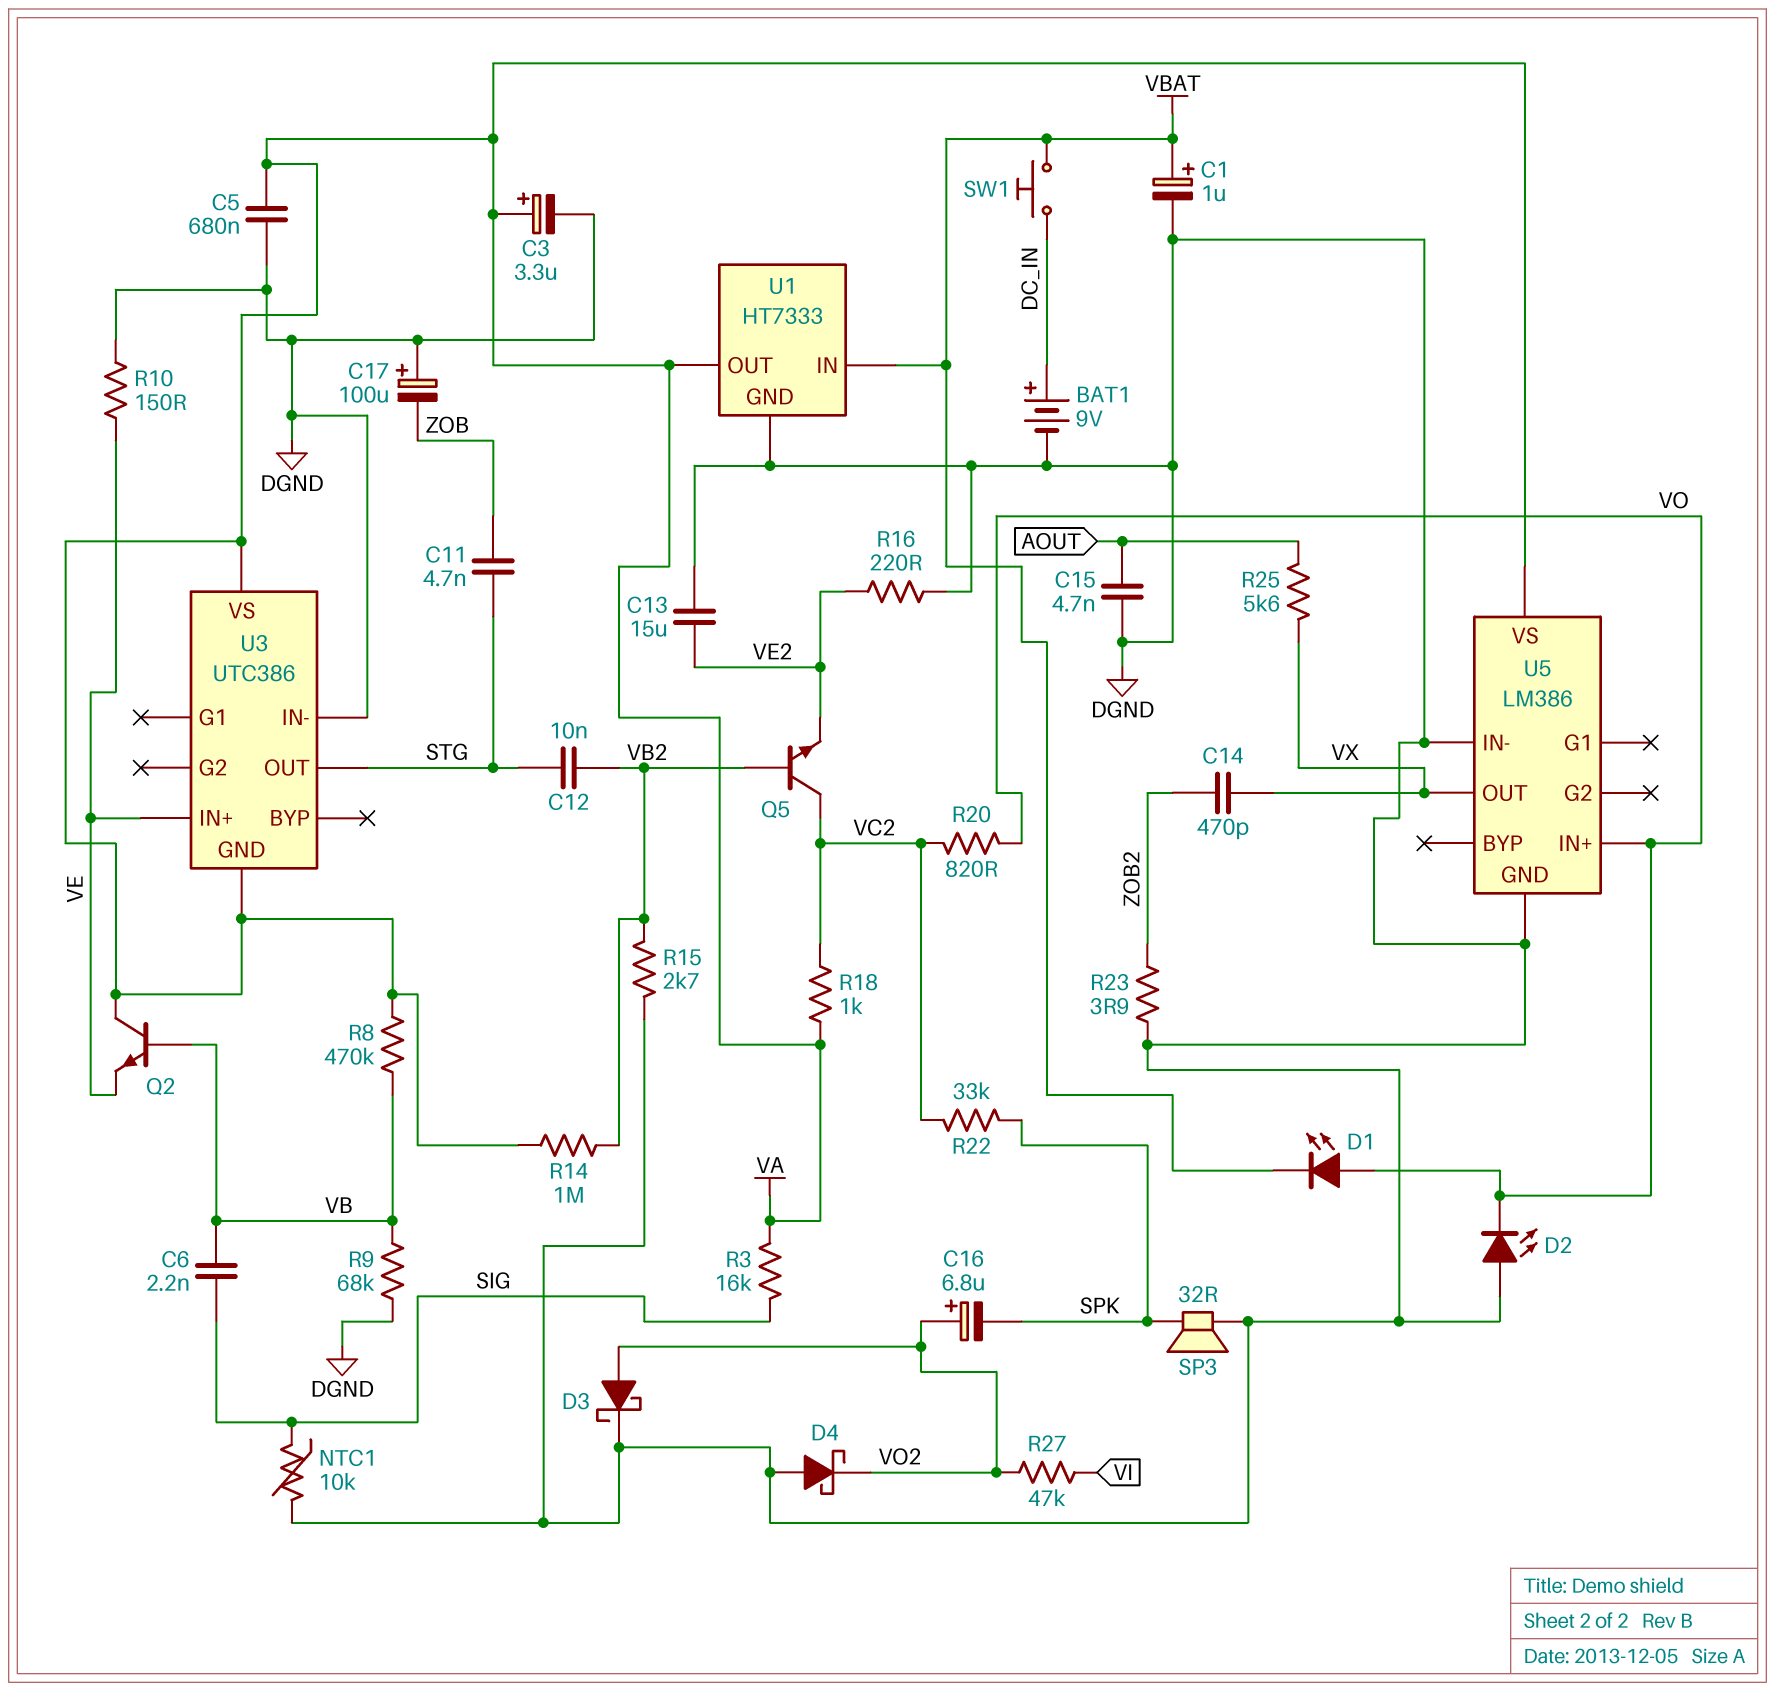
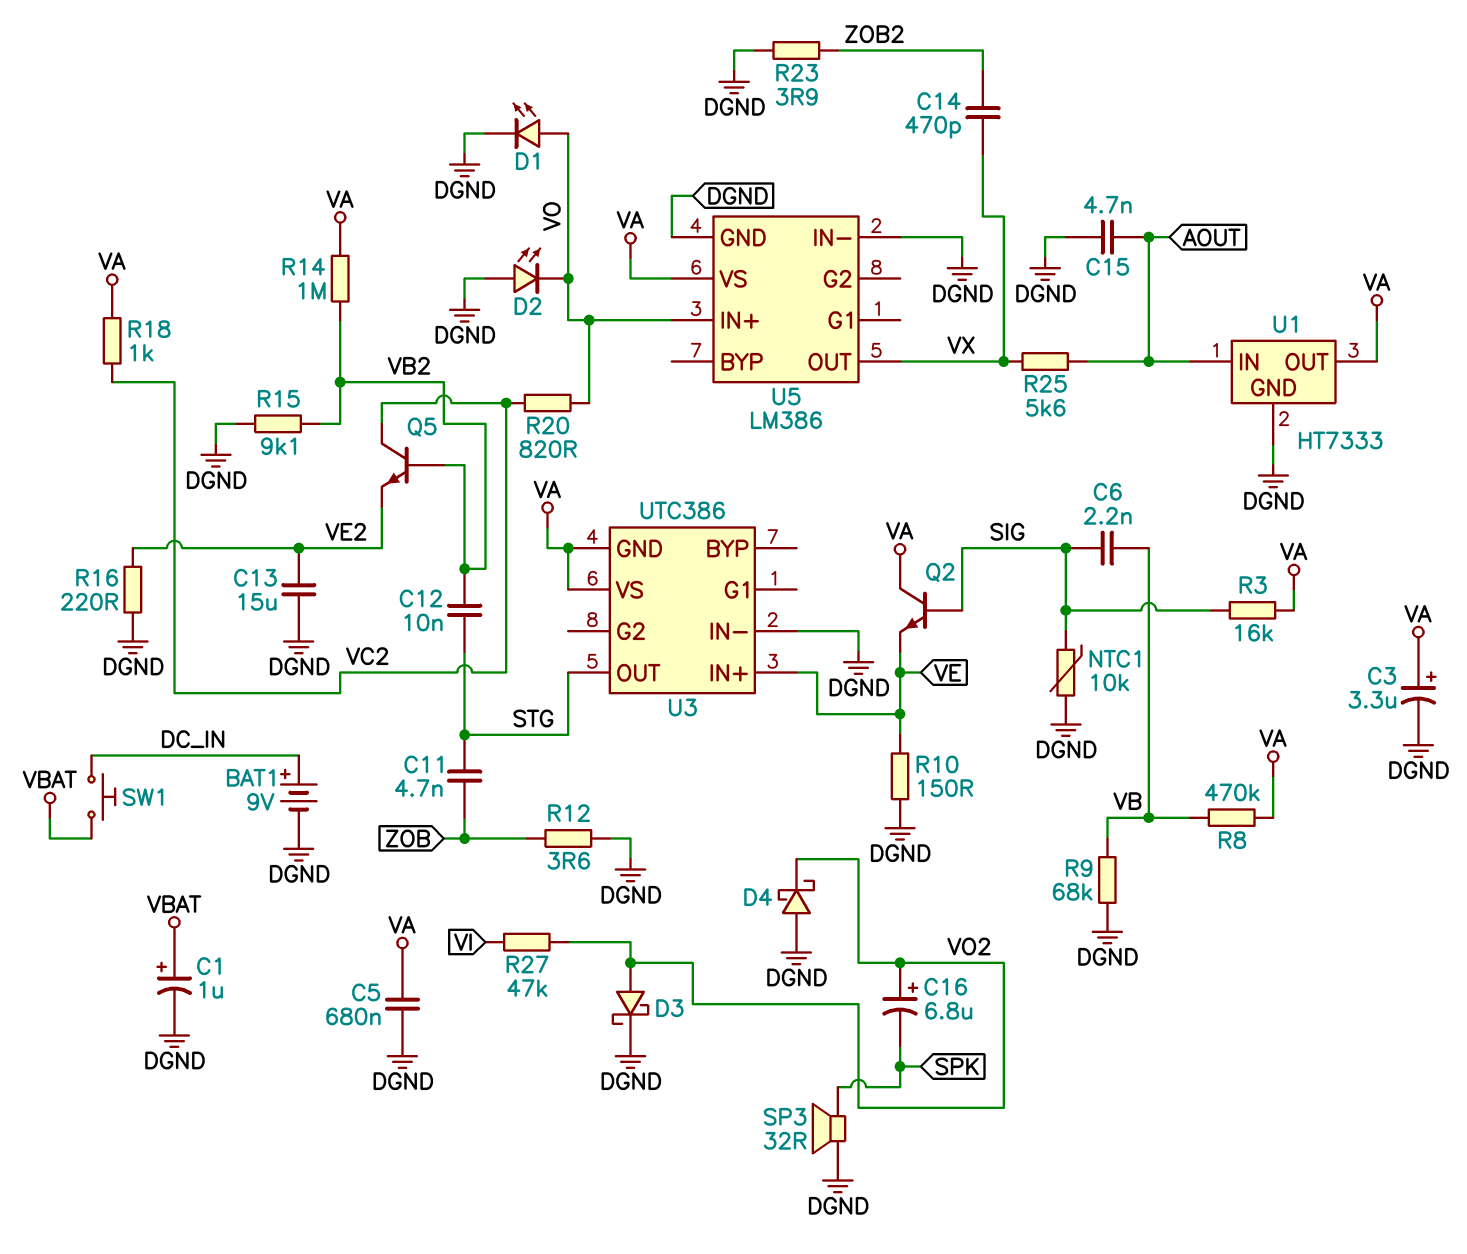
C17: 100uF (plus DGND, minus ZOB) -> none
D1: LED (A VO, K VBAT) -> LED (A VO, K DGND)
Q2: NPN (B VB, C VA, E VE) -> NPN (B SIG, C VA, E VE)
R12: none -> 3.6 (DGND, ZOB)
R15: 2.7k (DGND, VB2) -> 9.1k (DGND, VB2)
R22: 33k (SPK, VC2) -> none
U1 pin IN: VBAT -> AOUT

